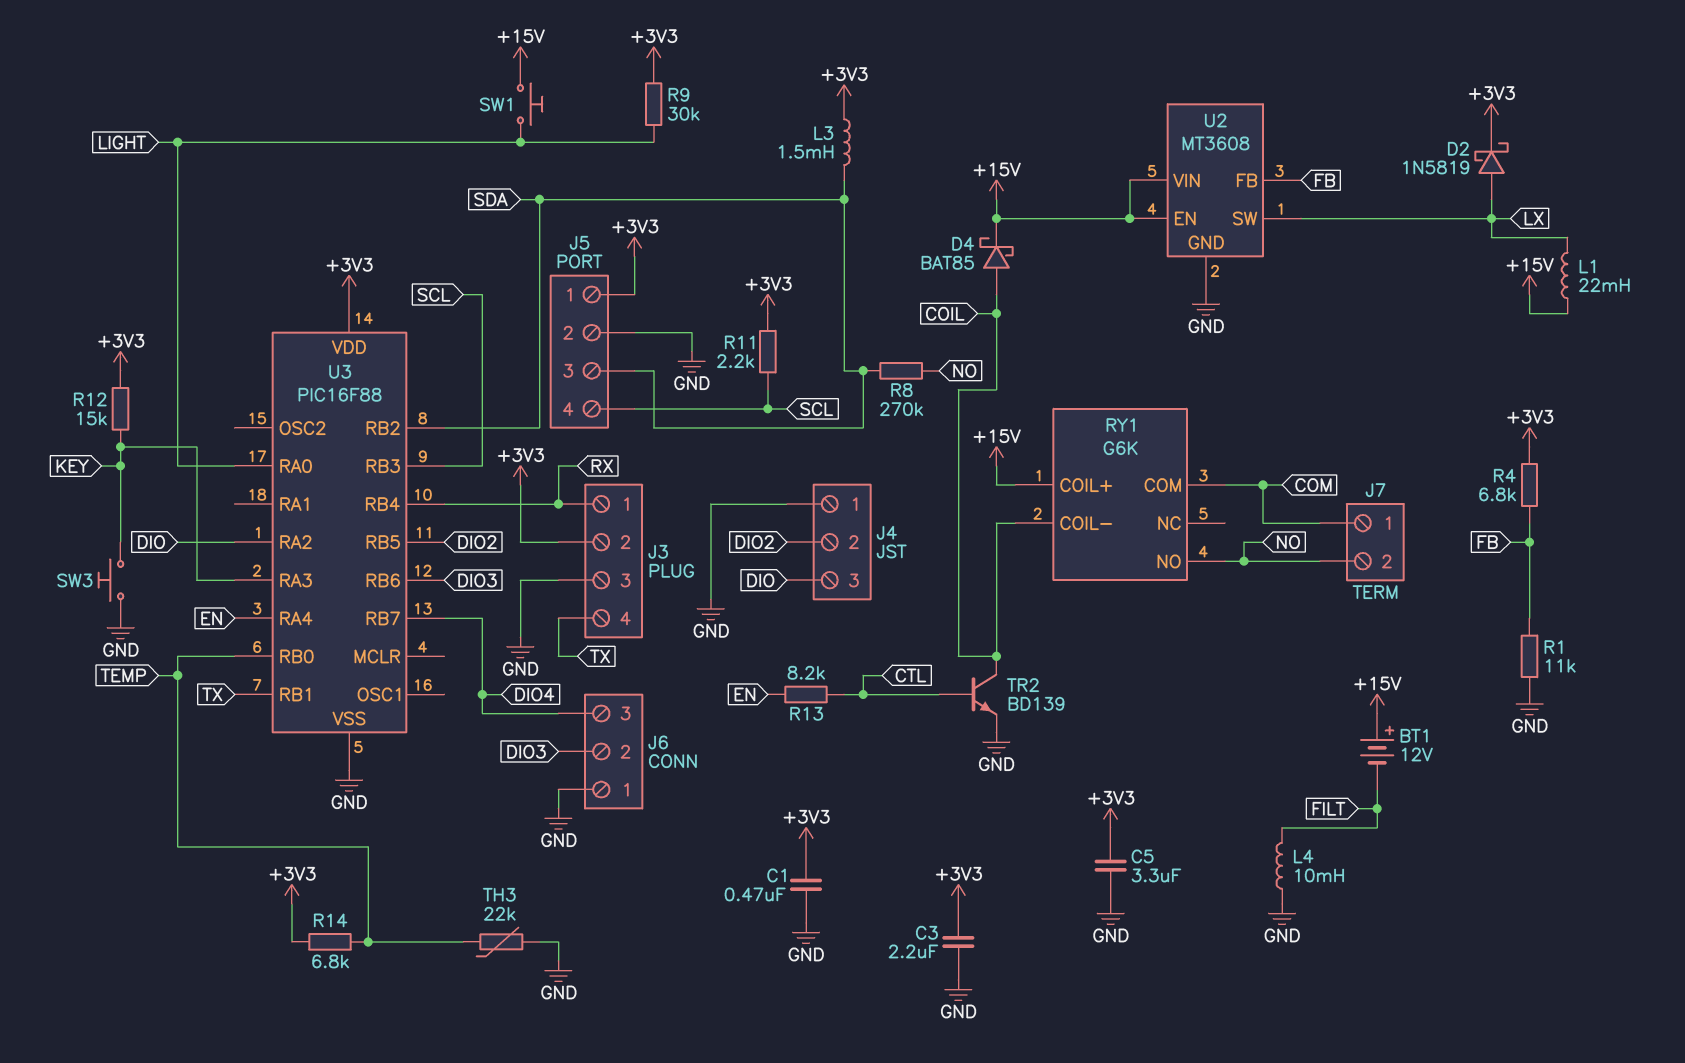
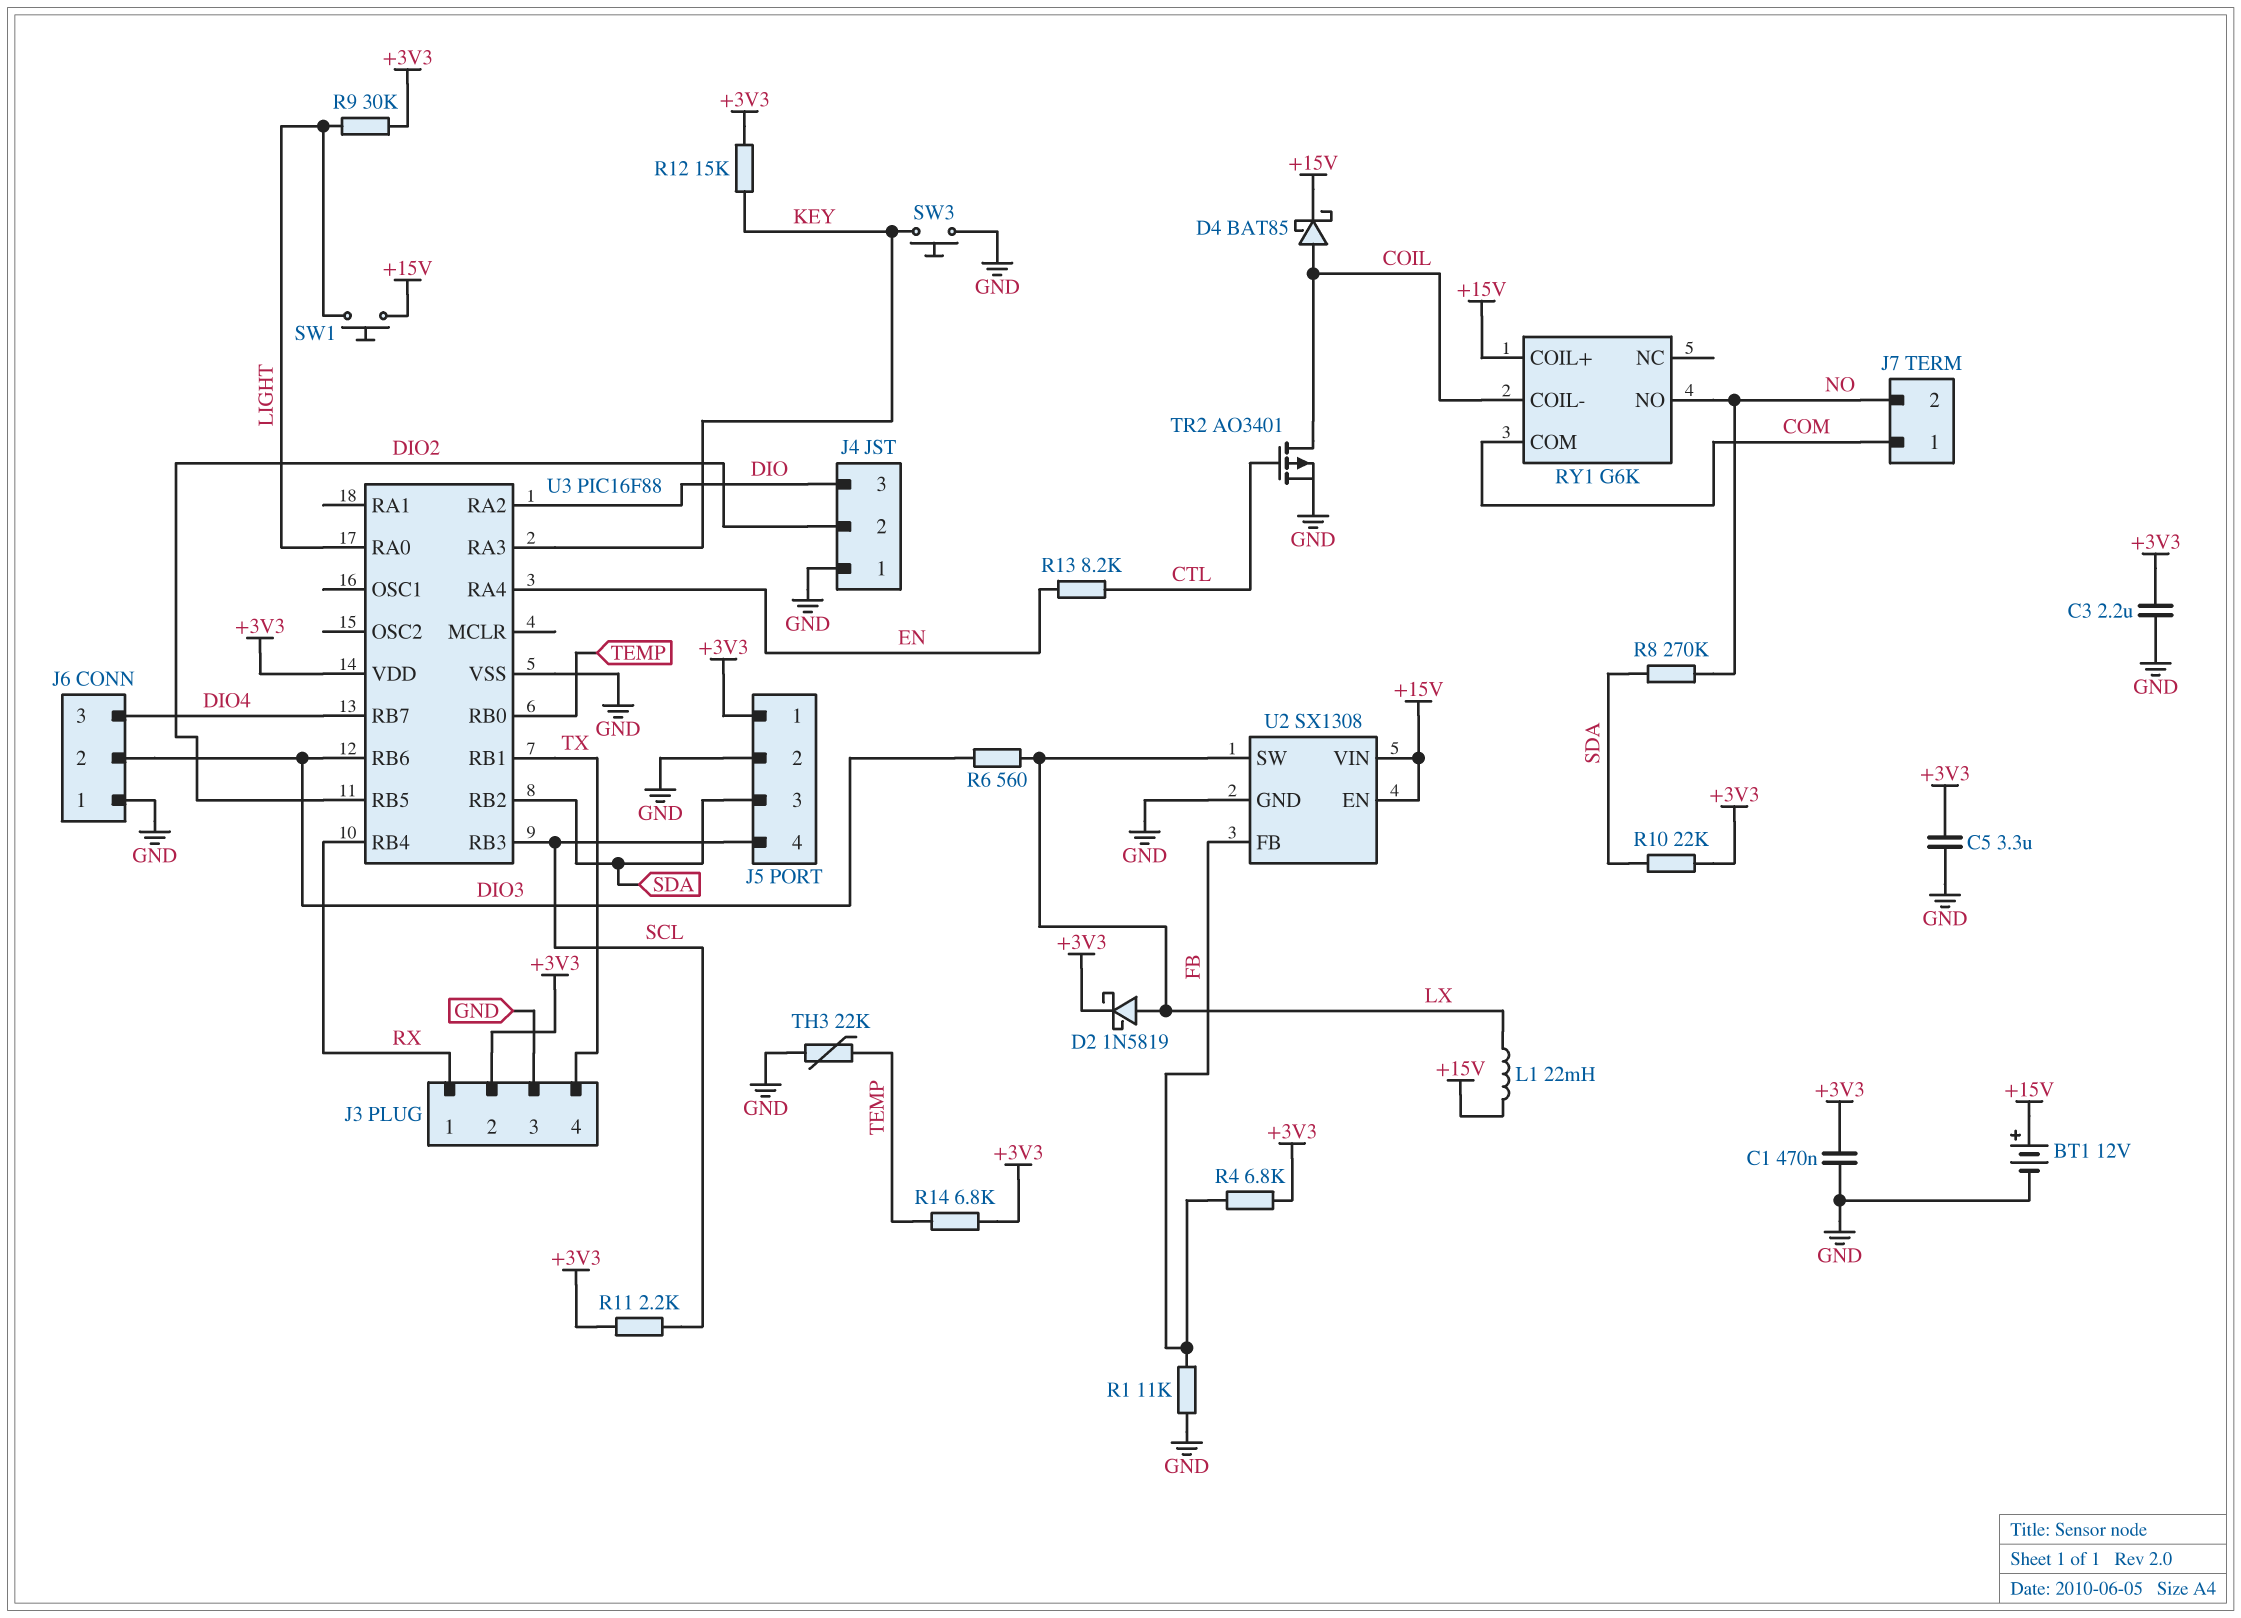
BT1: 12V (plus +15V, minus FILT) -> 12V (plus +15V, minus GND)
L3: 1.5mH (+3V3, SDA) -> none
L4: 10mH (FILT, GND) -> none
R6: none -> 560 (DIO3, LX)
R10: none -> 22k (+3V3, SDA)
TR2: NPN BD139 (B CTL, C COIL, E GND) -> PMOS AO3401 (G CTL, D COIL, S GND)
U2: MT3608 -> SX1308

